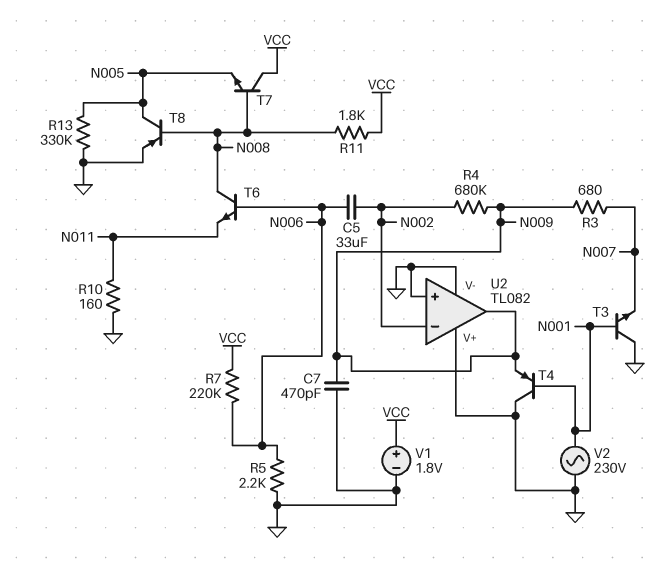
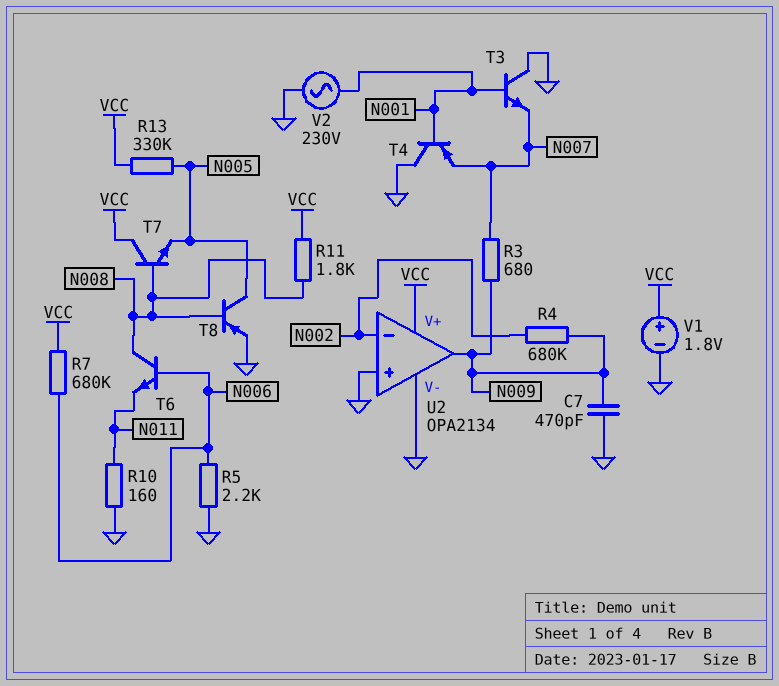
C5: 33uF (N002, N006) -> none
R7: 220k (N006, VCC) -> 680k (N006, VCC)
R13: 330k (GND, N005) -> 330k (N005, VCC)
T4: PNP (B N001, C GND, E N009) -> PNP (B N001, C GND, E N007)
U2: TL082 -> OPA2134
U2 pin V+: GND -> VCC

